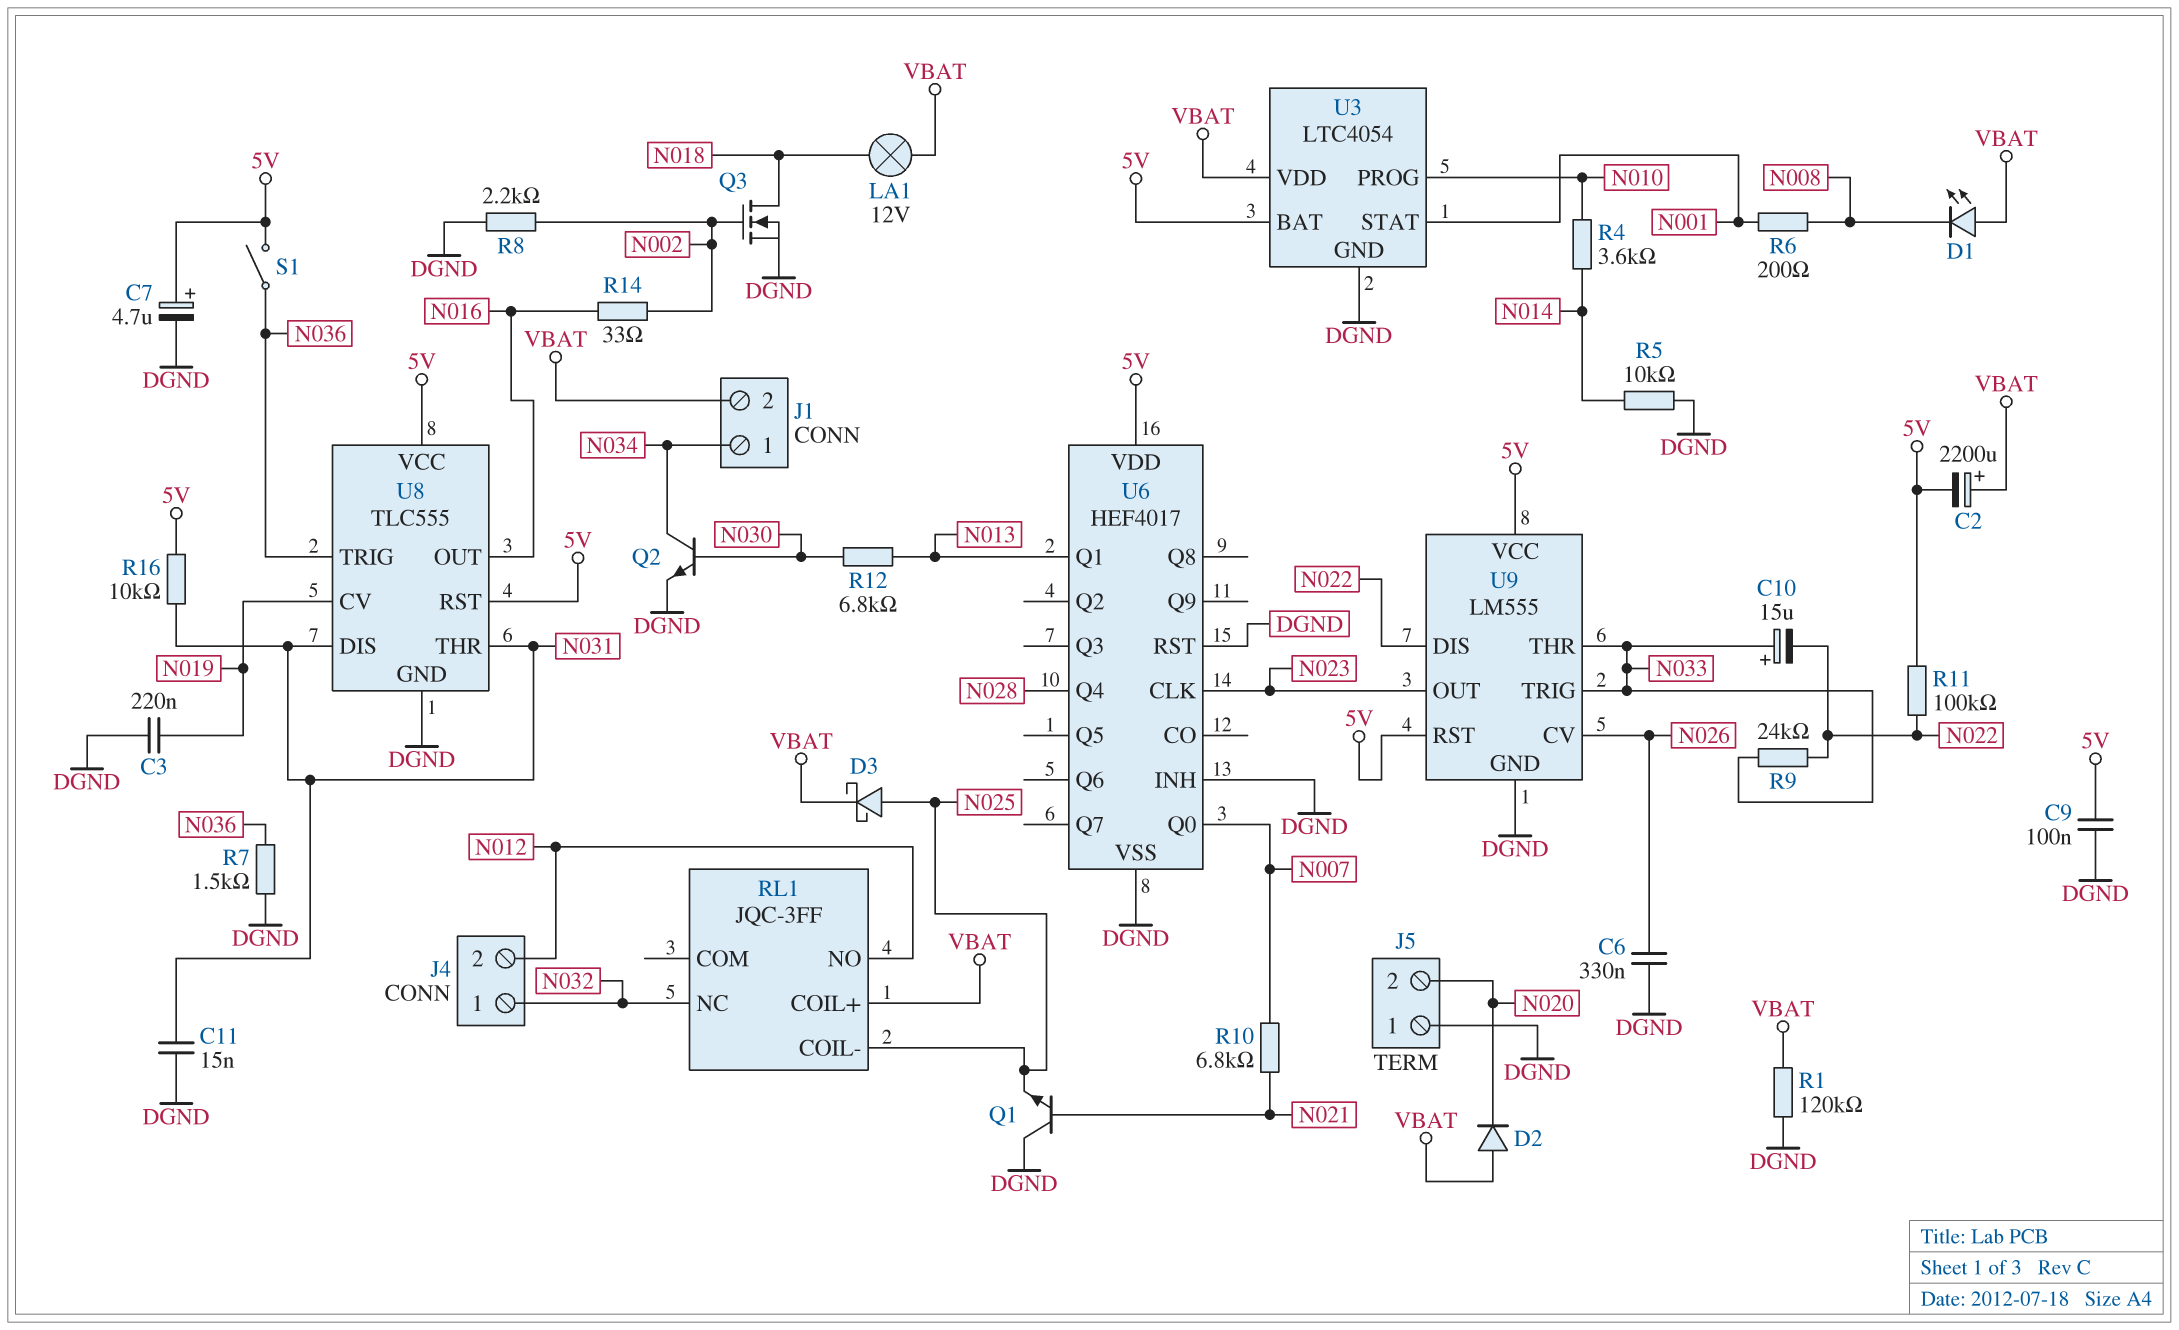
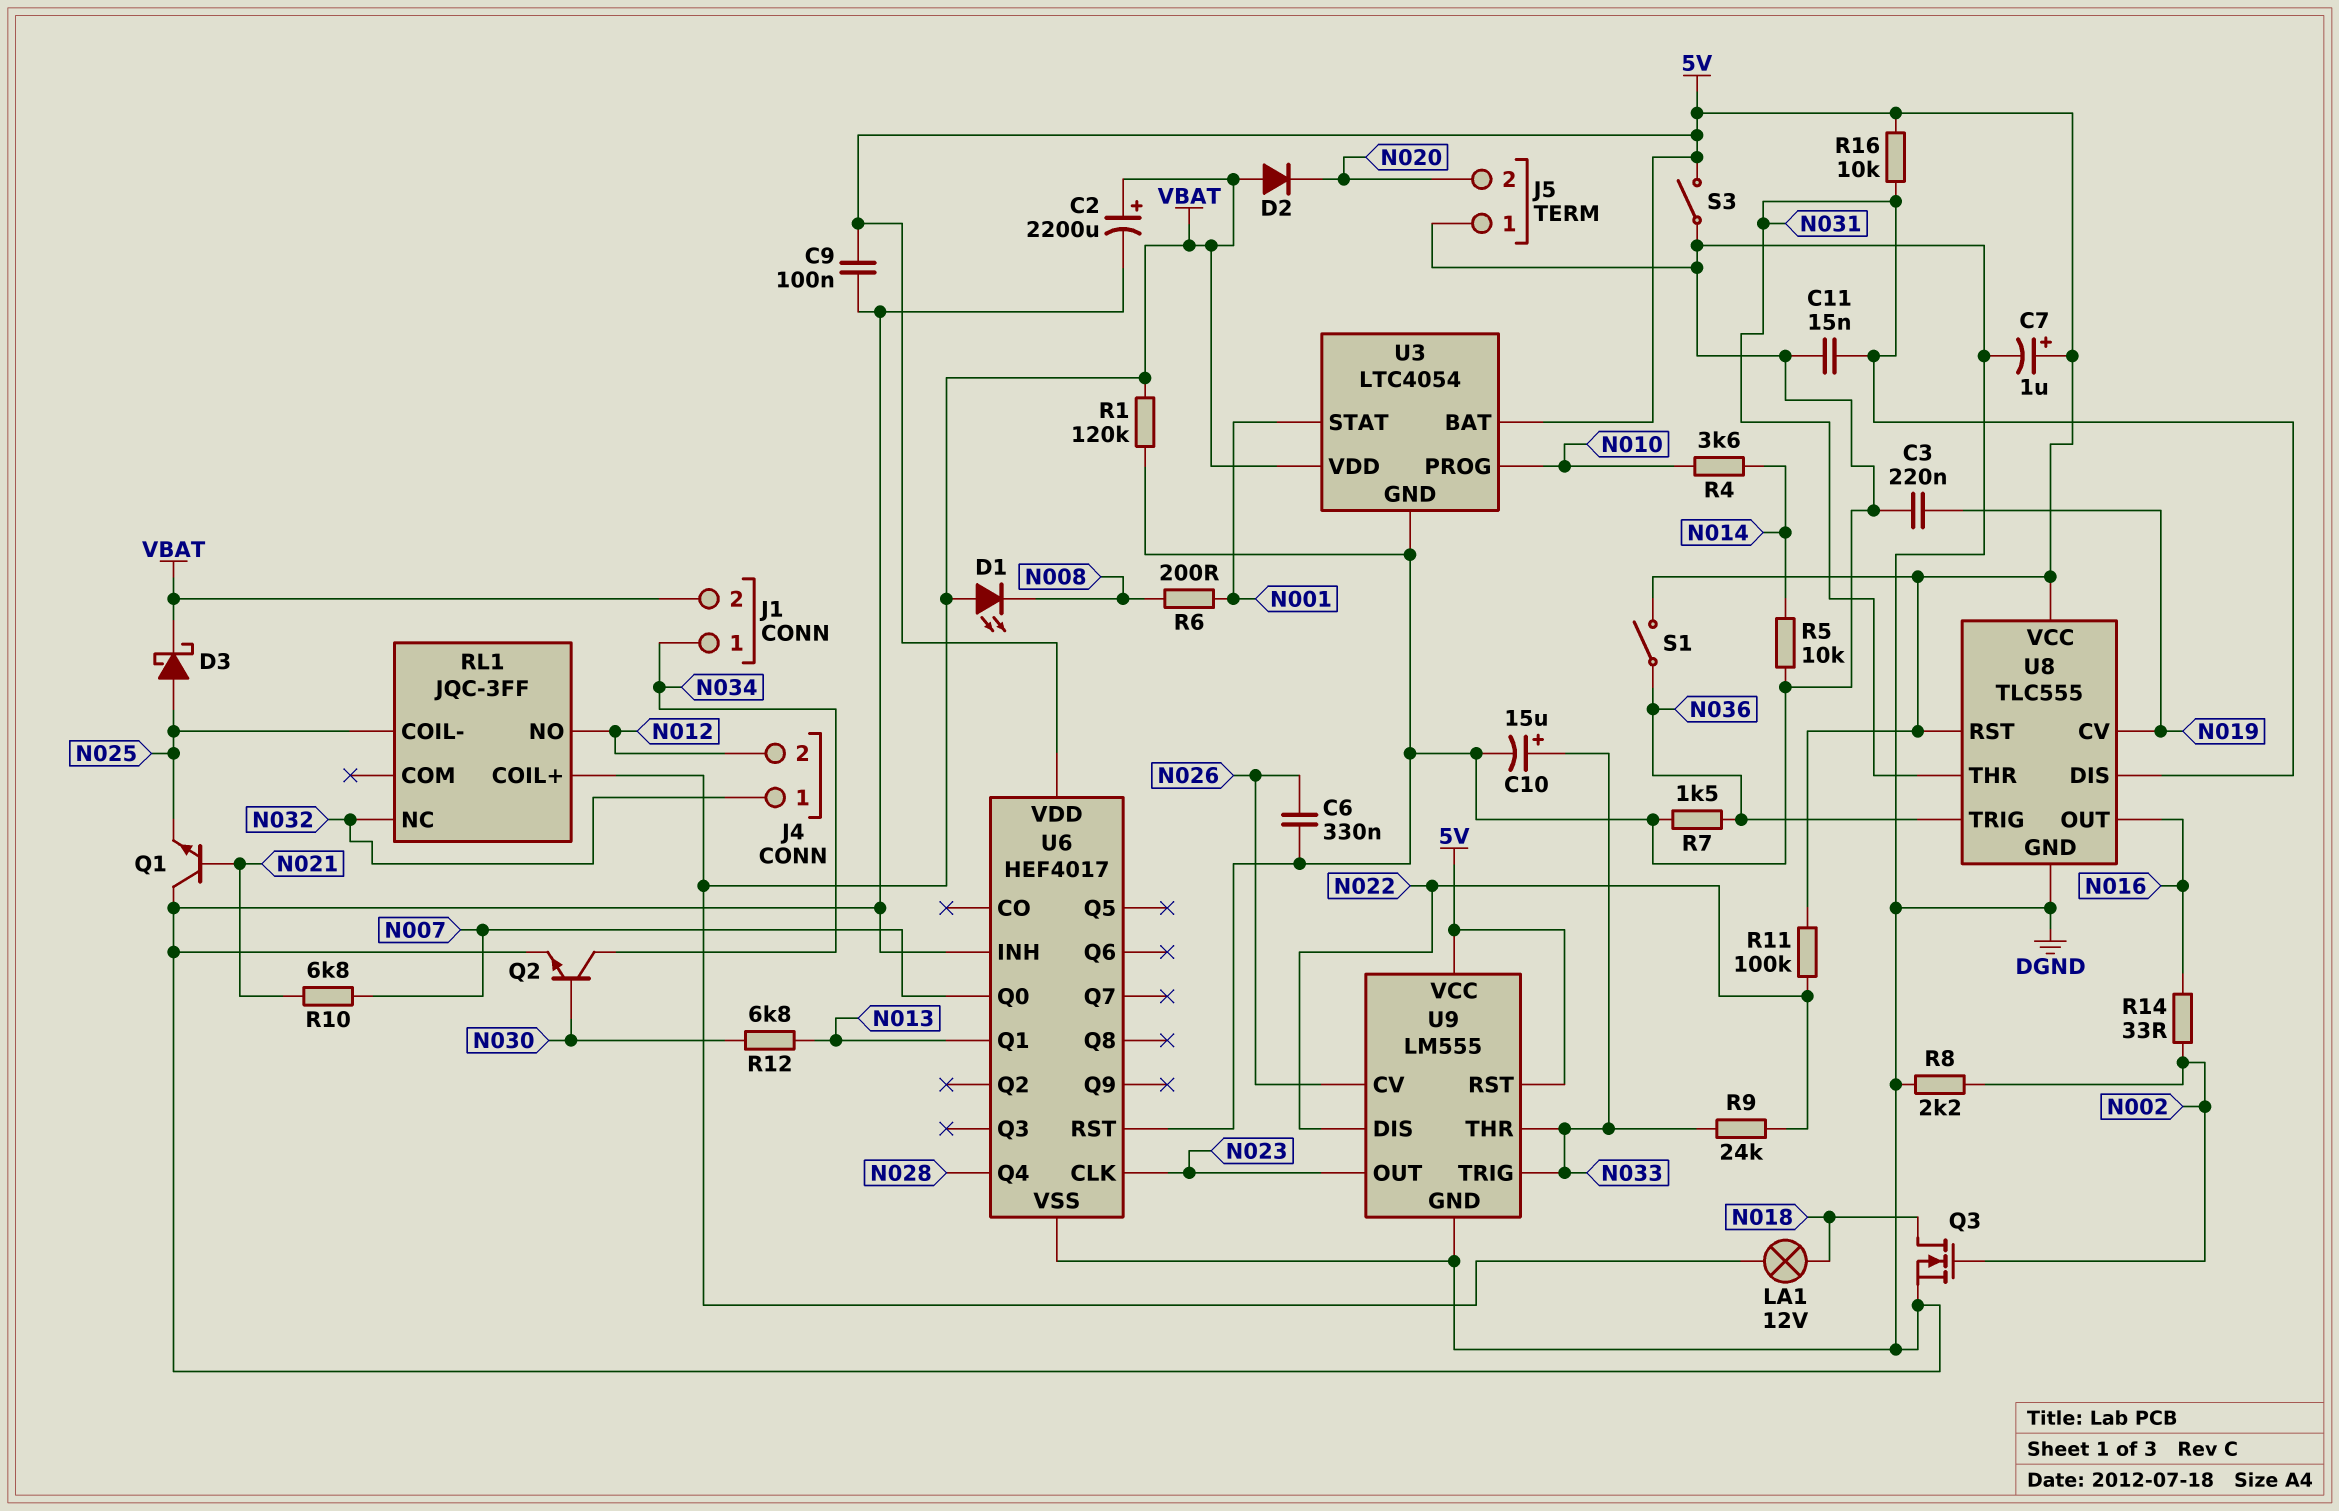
C2: 2200uF (plus VBAT, minus 5V) -> 2200uF (plus VBAT, minus DGND)
C7: 4.7uF (plus 5V, minus DGND) -> 1uF (plus 5V, minus DGND)
C10: 15uF (plus N033, minus N022) -> 15uF (plus N033, minus DGND)
S3: none -> switch (5V, DGND)

